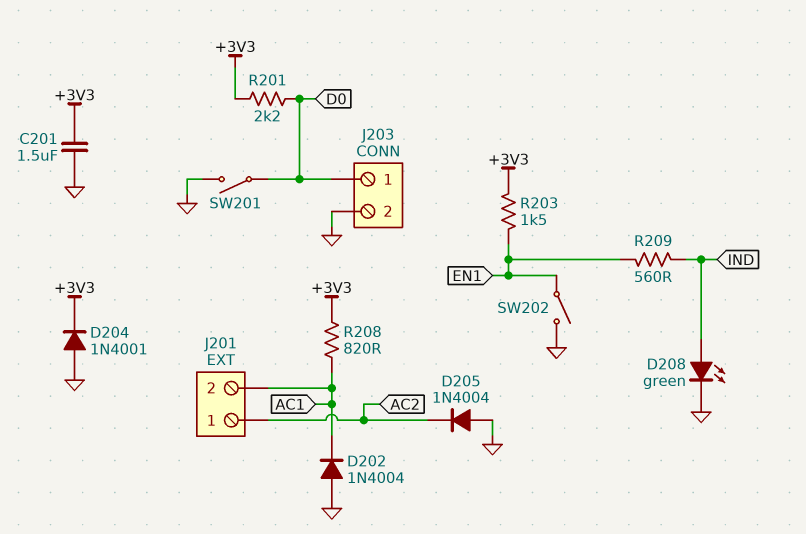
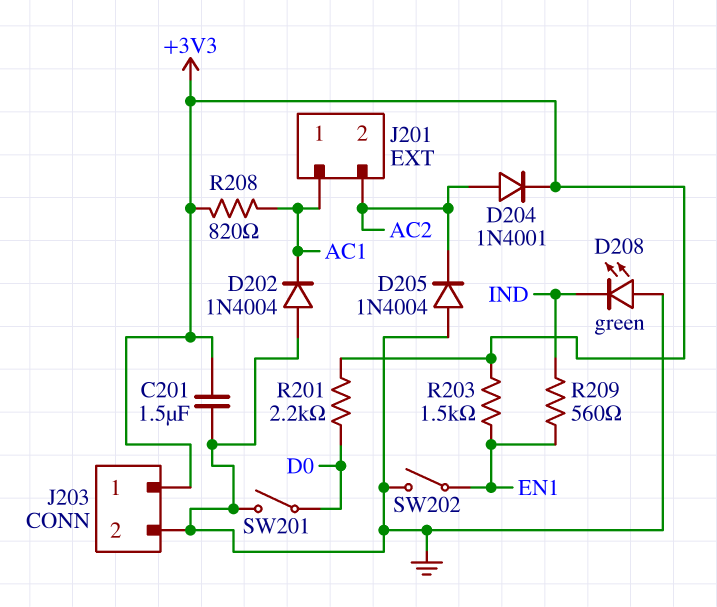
D204: diode 1N4001 (A GND, K +3V3) -> diode 1N4001 (A AC2, K +3V3)
D208: LED green (A IND, K GND) -> LED green (A GND, K IND)
J201 pin 1: AC2 -> AC1
J201 pin 2: AC1 -> AC2
J203 pin 1: D0 -> +3V3

